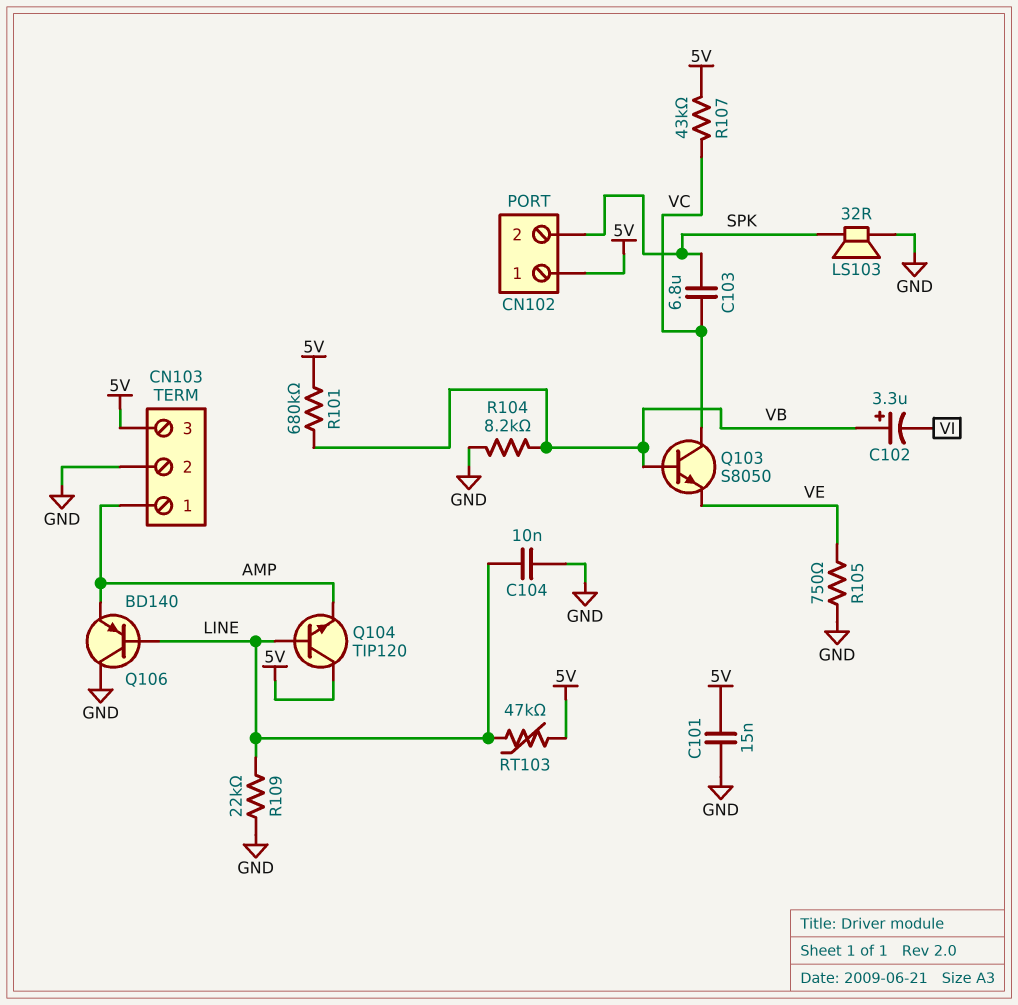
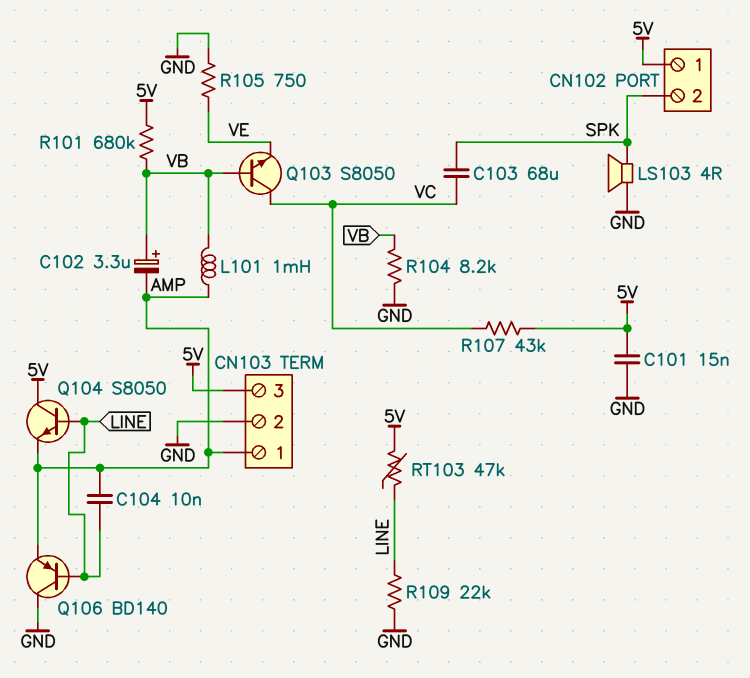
C102: 3.3uF (plus VB, minus VI) -> 3.3uF (plus VB, minus AMP)
C103: 6.8uF (SPK, VC) -> 68uF (SPK, VC)
C104: 10nF (GND, LINE) -> 10nF (AMP, LINE)
L101: none -> 1mH (AMP, VB)
LS103: speaker 32R (GND, SPK) -> speaker 4R (GND, SPK)
Q104: NPN TIP120 (B LINE, C 5V, E AMP) -> NPN S8050 (B LINE, C 5V, E AMP)

